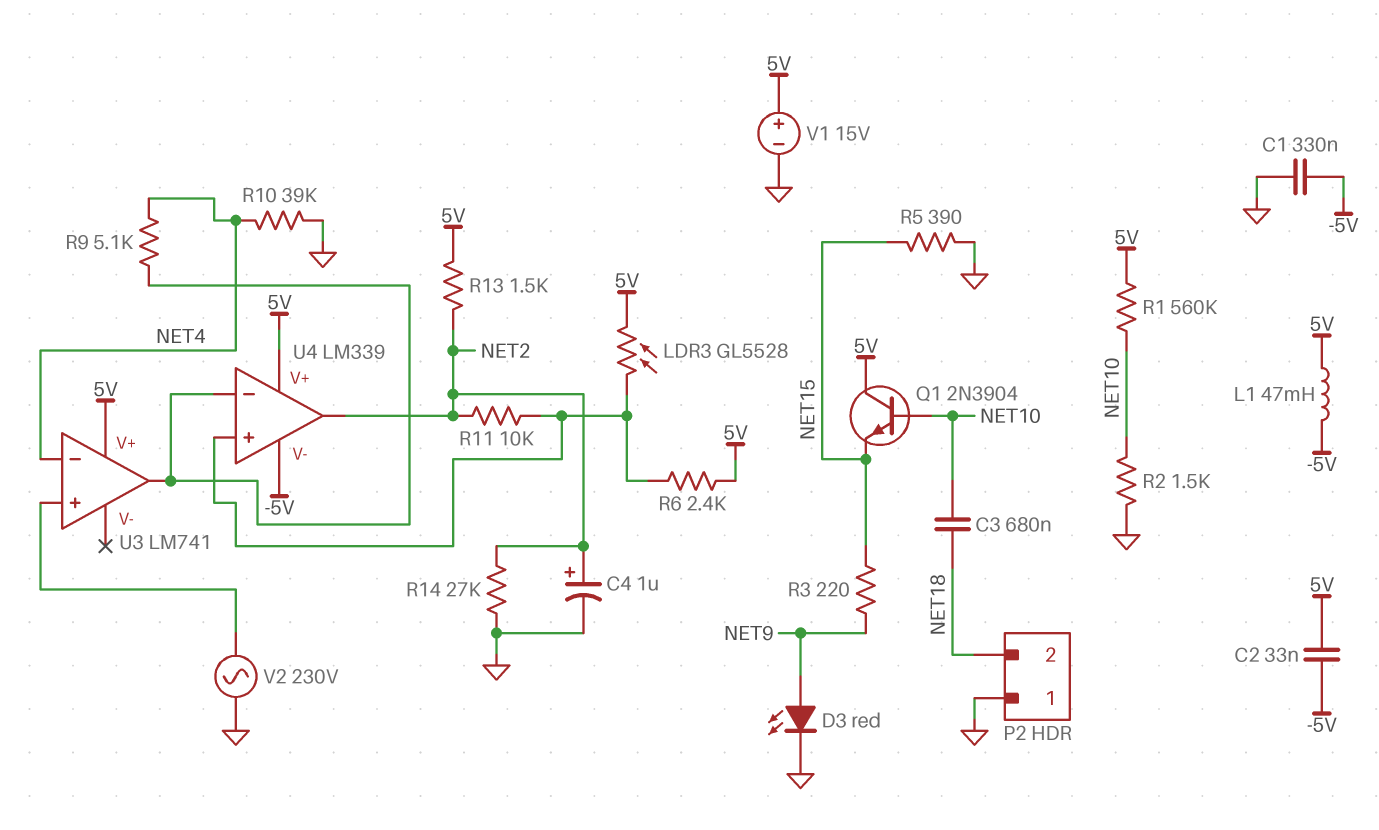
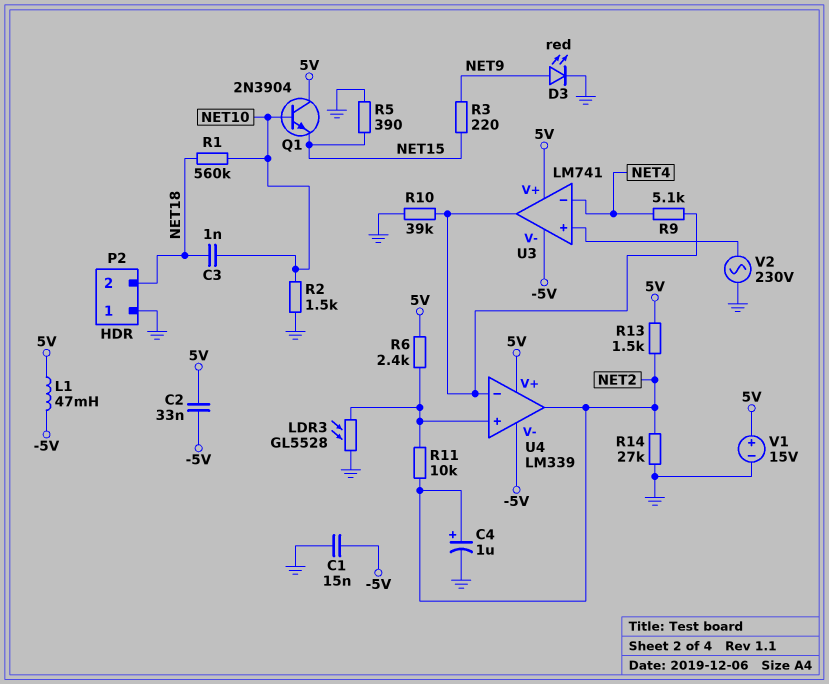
C1: 330nF (-5V, GND) -> 15nF (-5V, GND)
C3: 680nF (NET10, NET18) -> 1nF (NET10, NET18)
LDR3: GL5528 (5V, U4/in+) -> GL5528 (GND, U4/in+)
R1: 560k (5V, NET10) -> 560k (NET10, NET18)
R10: 39k (GND, NET4) -> 39k (GND, U3/out)
U3 pin V-: none -> -5V

